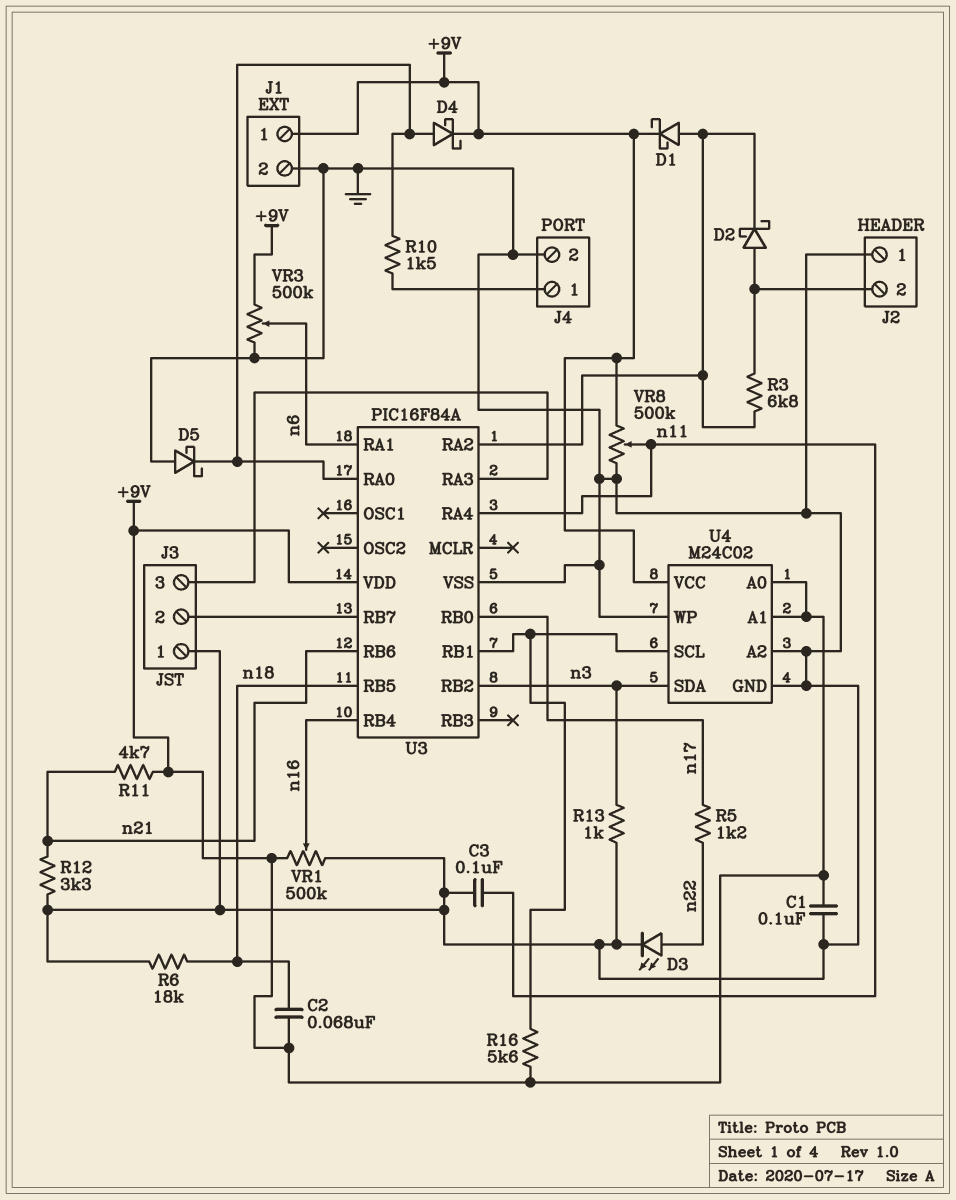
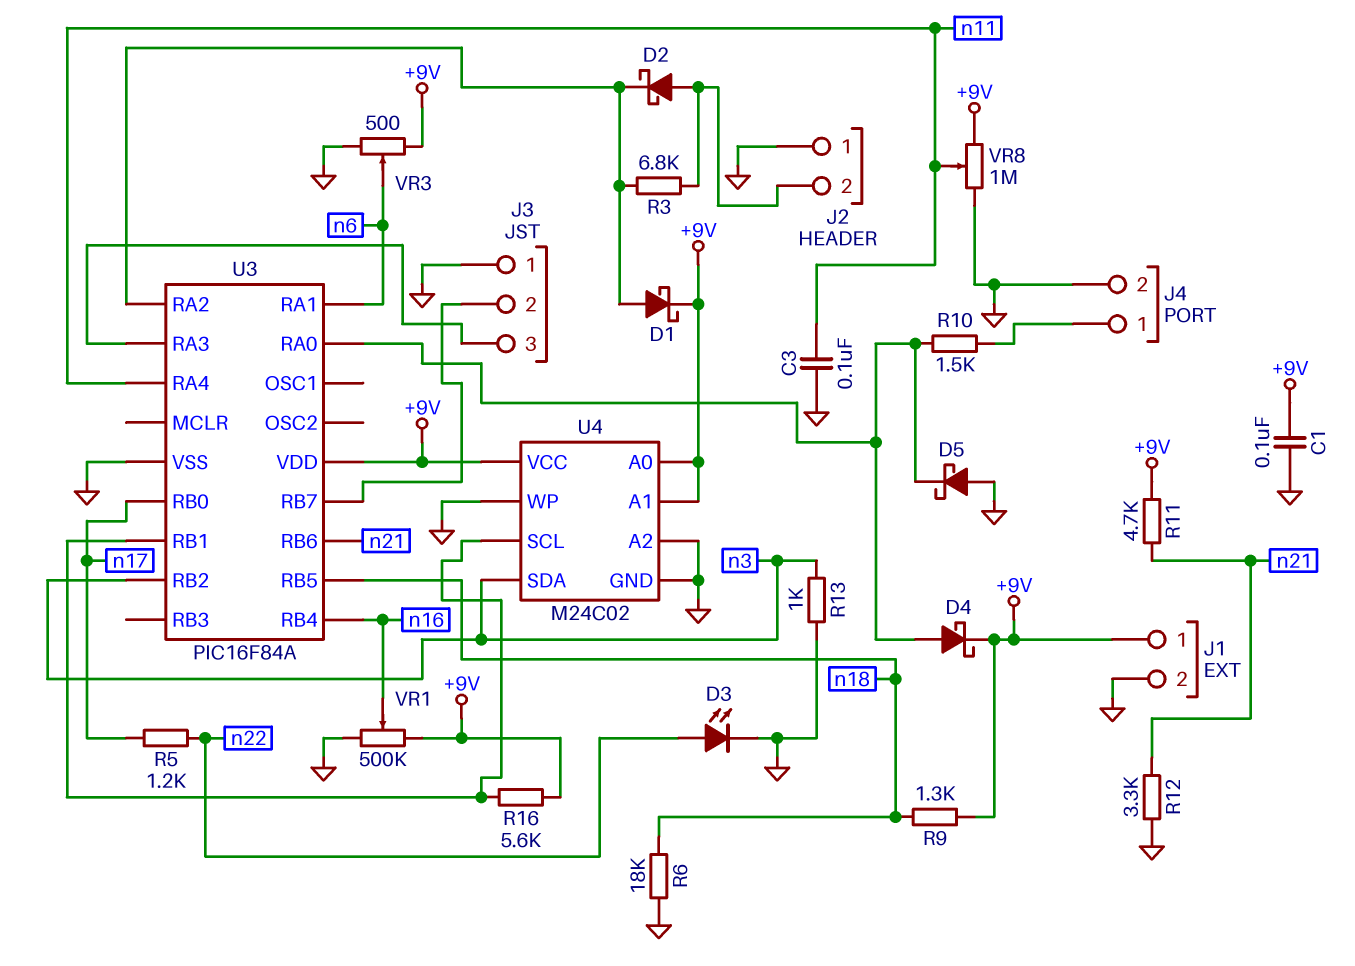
C2: 68nF (+9V, n18) -> none
R9: none -> 1.3k (+9V, n18)
VR3: 500k (+9V, GND, wiper n6) -> 500 (+9V, GND, wiper n6)
VR8: 500k (+9V, GND, wiper n11) -> 1M (+9V, GND, wiper n11)

